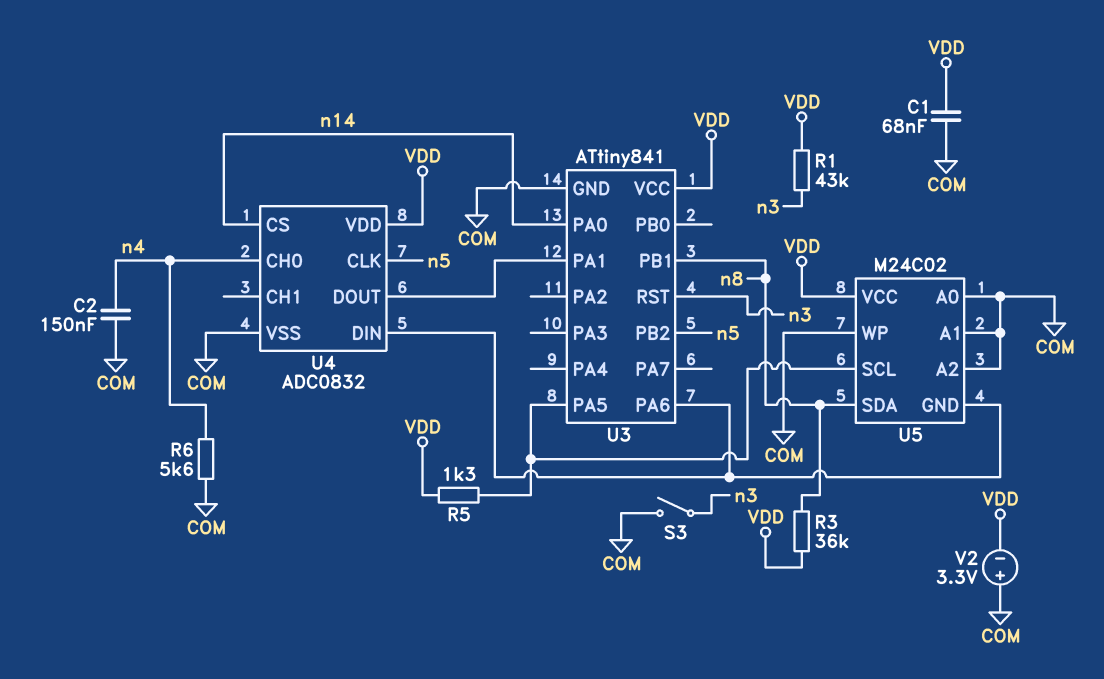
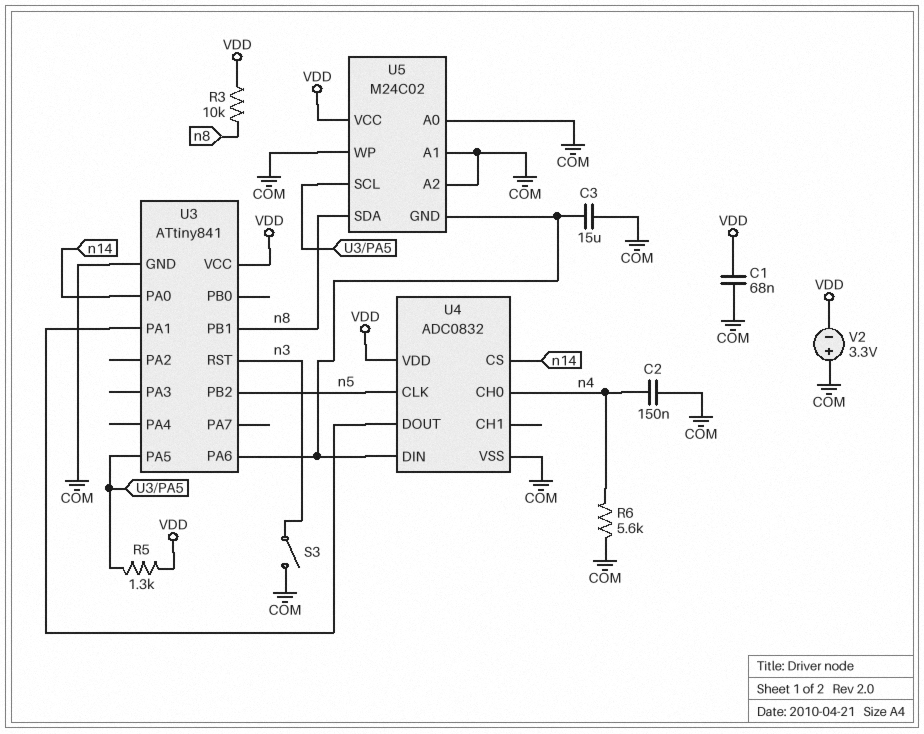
C3: none -> 15uF (COM, U3/PA6)
R1: 43k (VDD, n3) -> none
R3: 36k (VDD, n8) -> 10k (VDD, n8)

